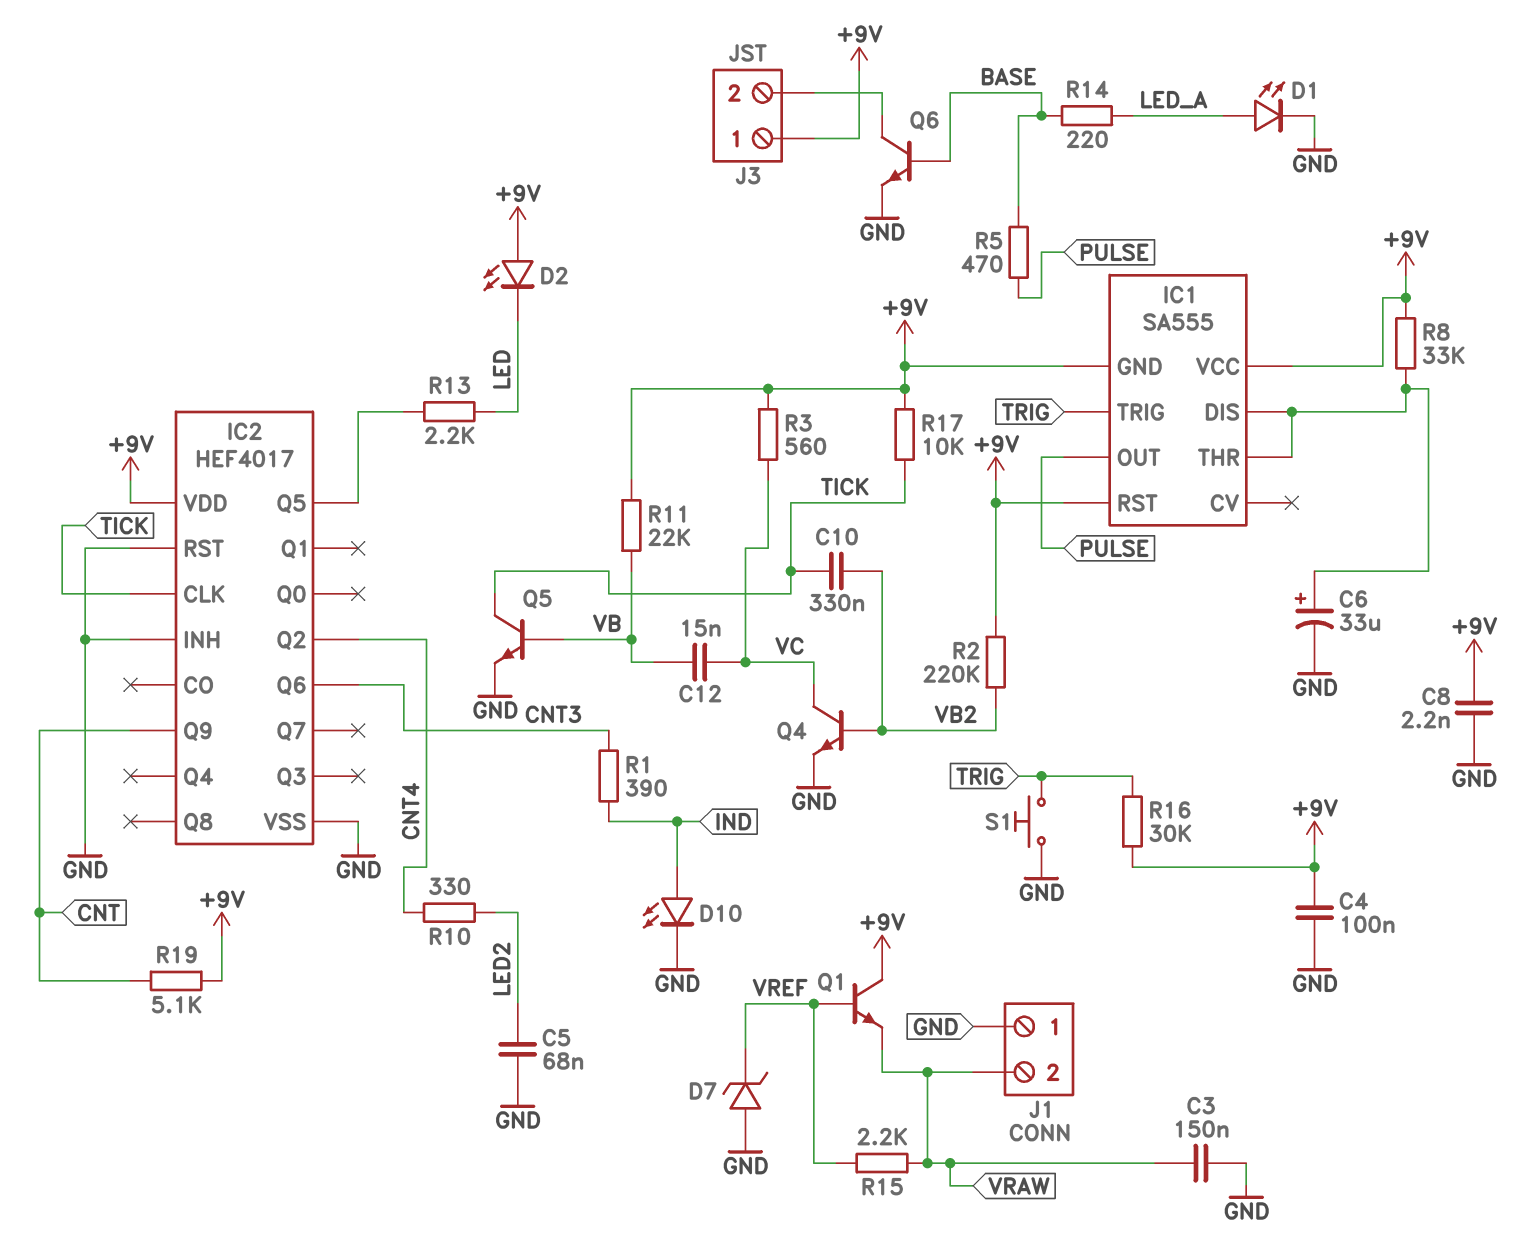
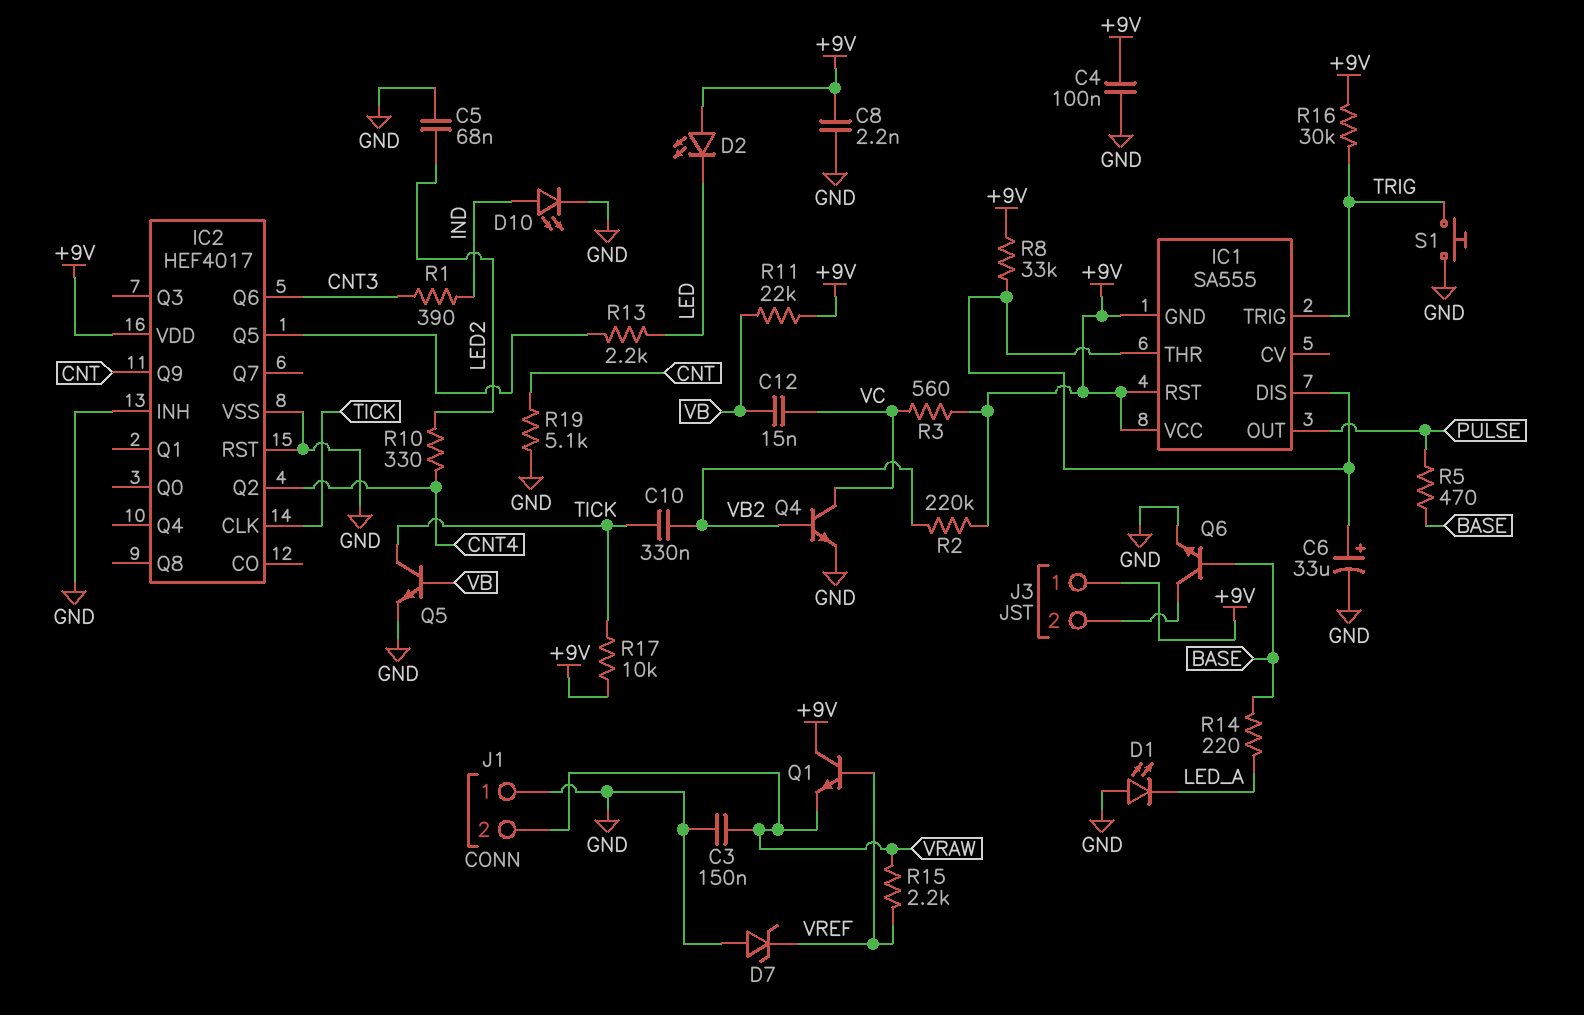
D1: LED (A LED_A, K GND) -> LED (A GND, K LED_A)
R19: 5.1k (+9V, CNT) -> 5.1k (CNT, GND)

